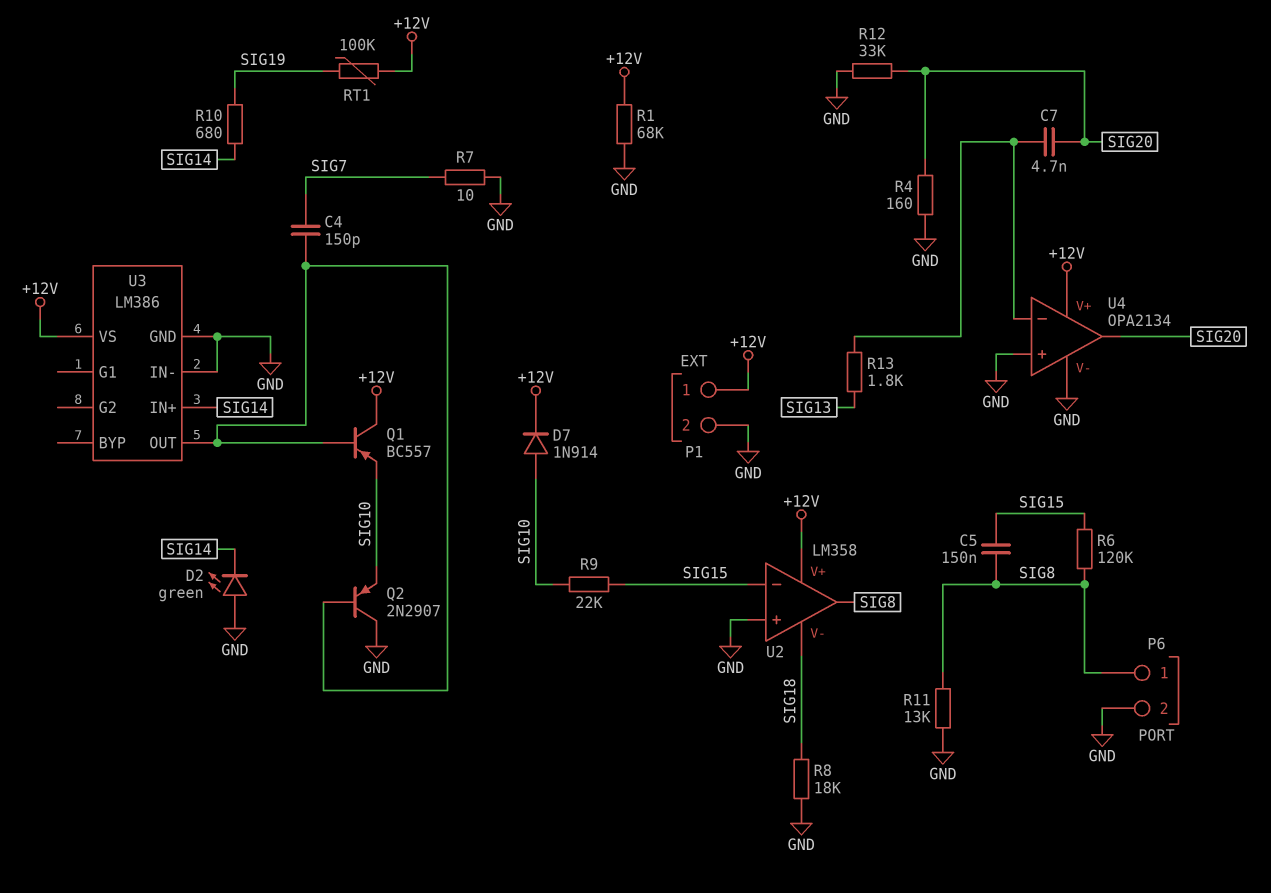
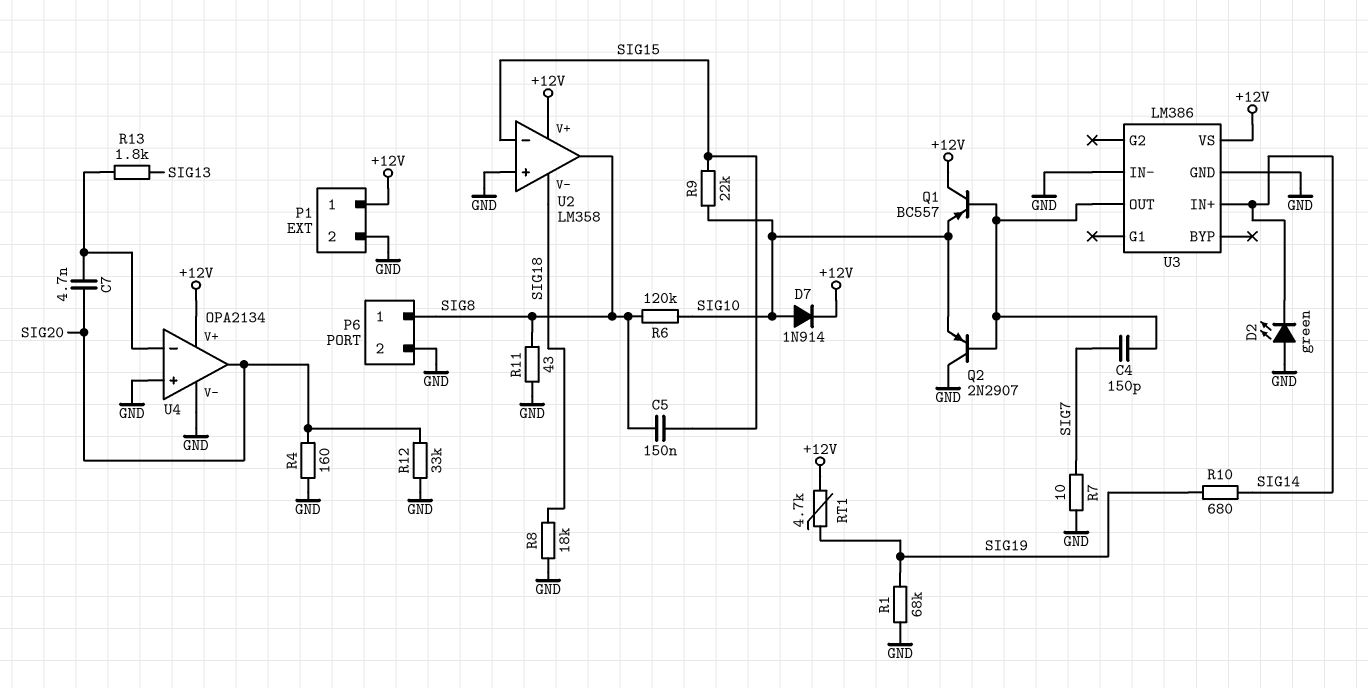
R1: 68k (+12V, GND) -> 68k (GND, SIG19)
R6: 120k (SIG8, SIG15) -> 120k (SIG8, SIG10)
R11: 13k (GND, SIG8) -> 43 (GND, SIG8)
RT1: 100k (+12V, SIG19) -> 4.7k (+12V, SIG19)

